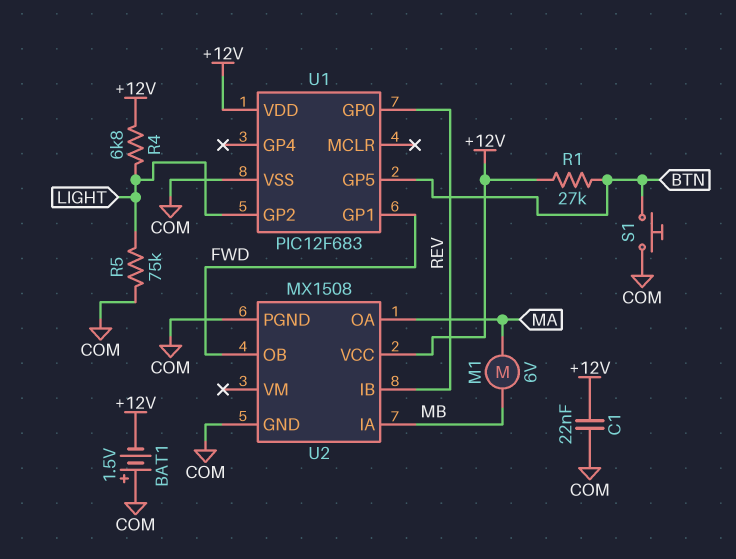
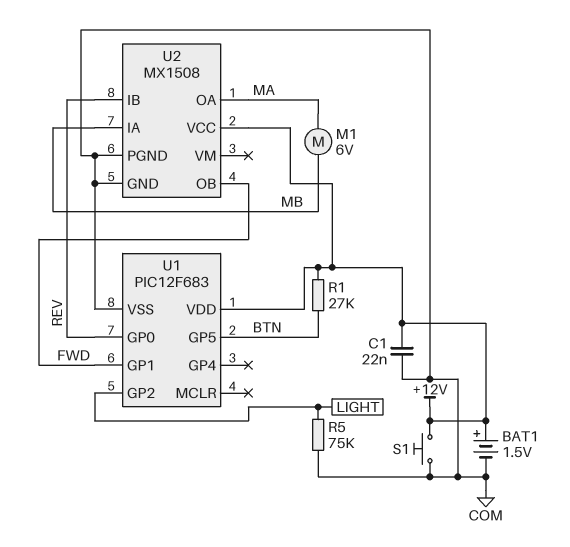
BAT1: 1.5V (plus COM, minus +12V) -> 1.5V (plus +12V, minus COM)
R4: 6.8k (+12V, LIGHT) -> none
S1: button (BTN, COM) -> button (+12V, COM)

